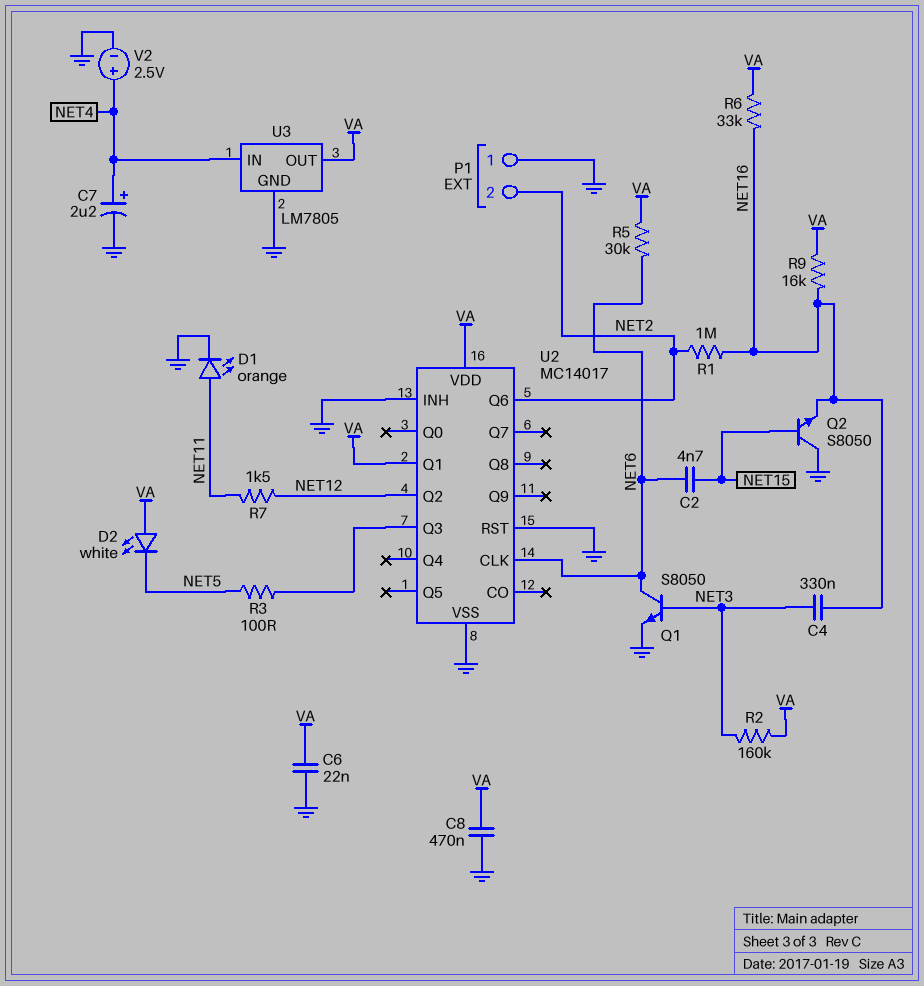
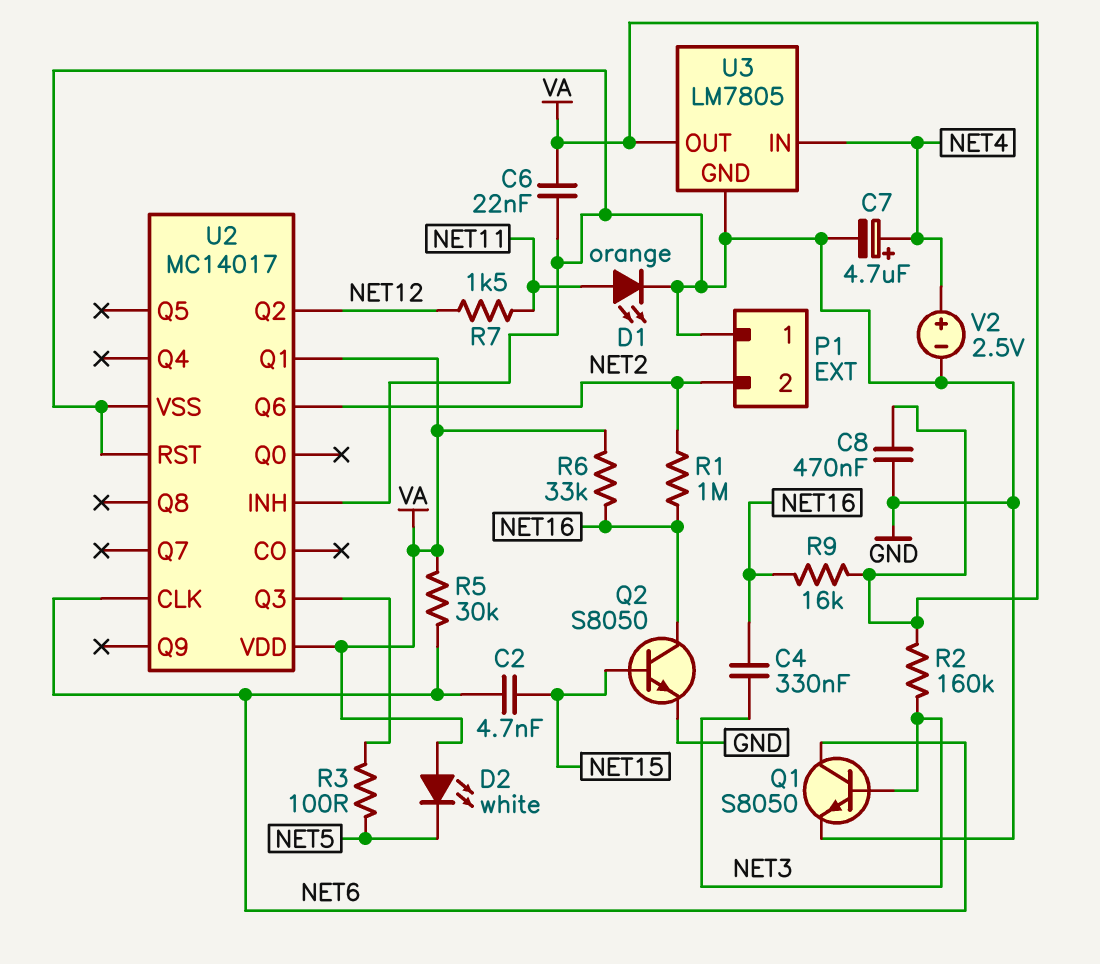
C7: 2.2uF (plus NET4, minus GND) -> 4.7uF (plus NET4, minus GND)
Q2: NPN S8050 (B NET15, C GND, E NET16) -> NPN S8050 (B NET15, C NET16, E GND)

